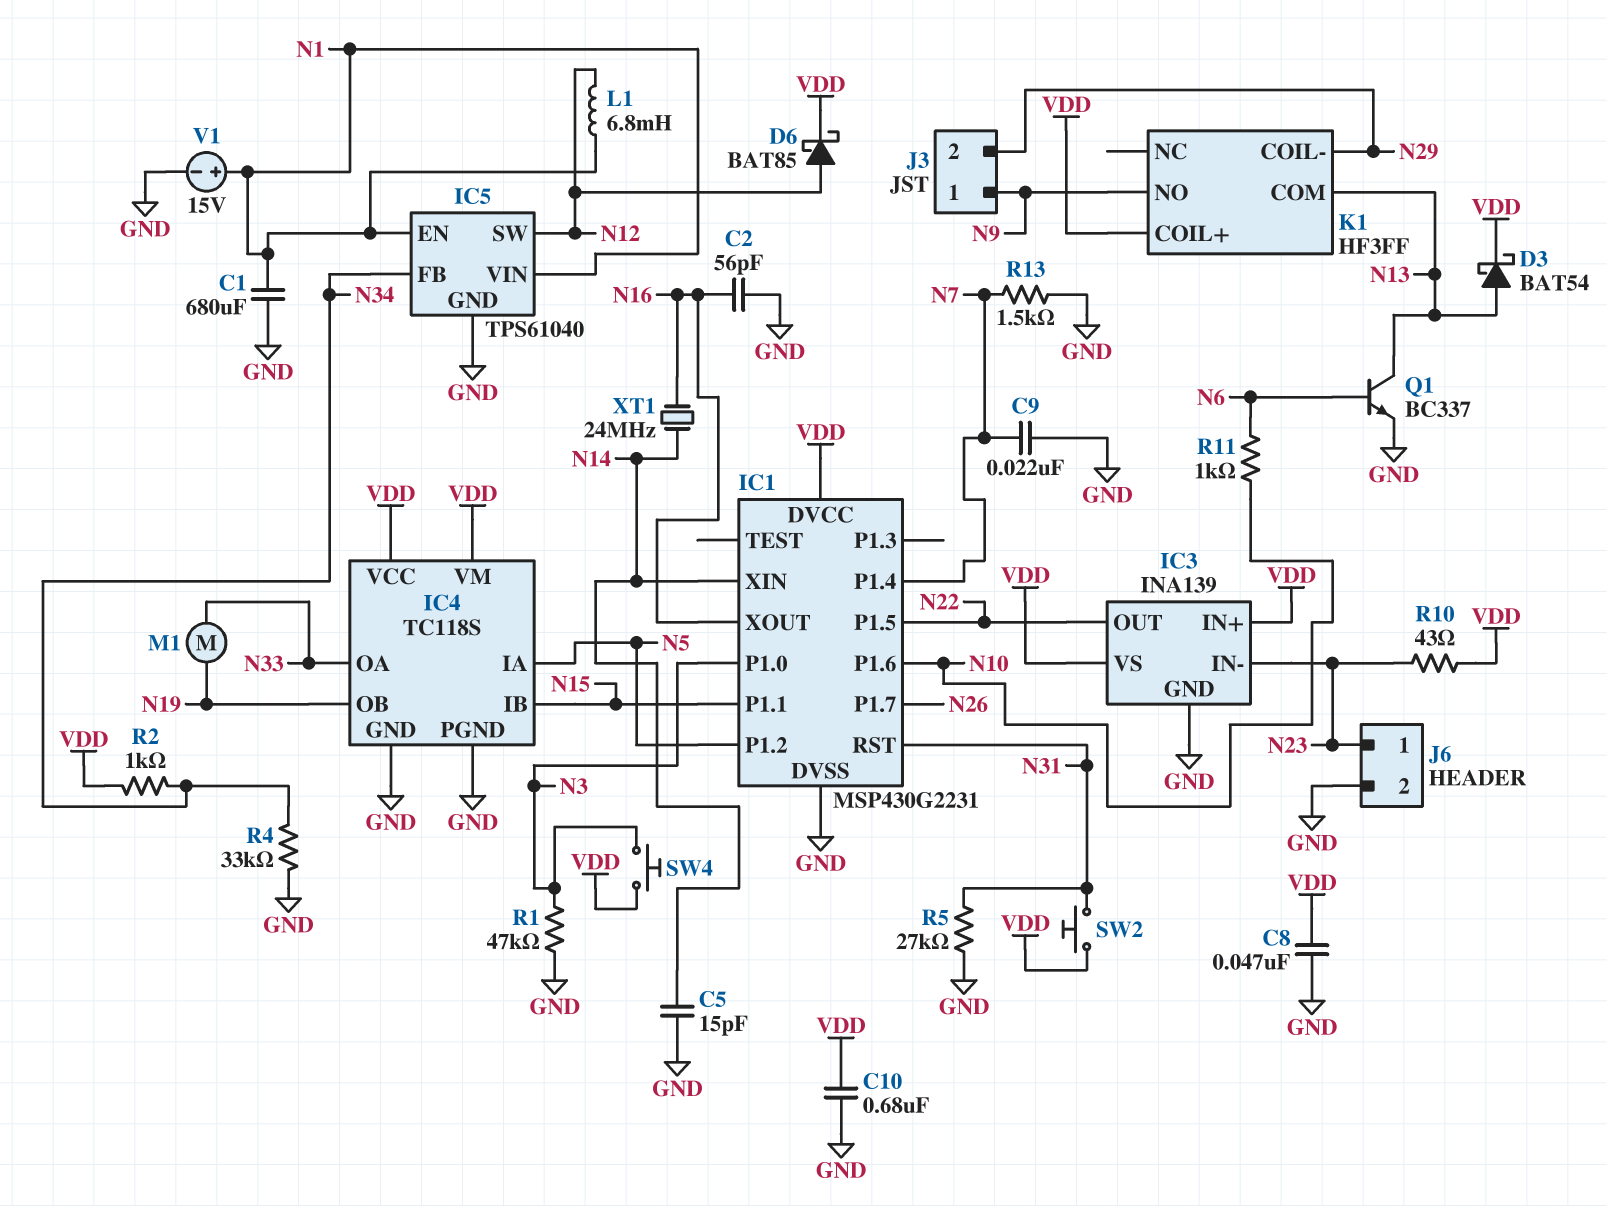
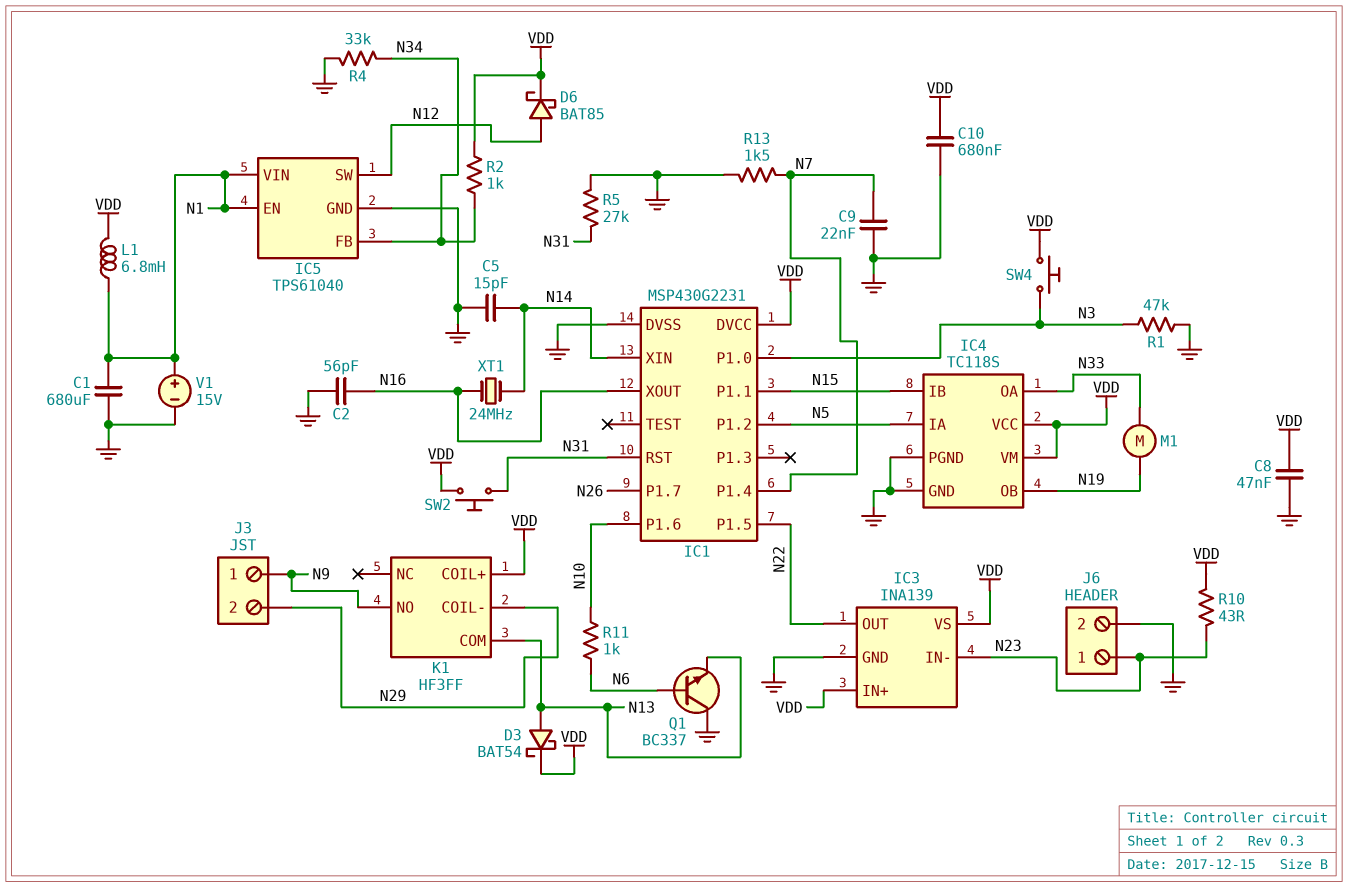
L1: 6.8mH (N1, N12) -> 6.8mH (N1, VDD)
Q1: NPN BC337 (B N6, C N13, E GND) -> NPN BC337 (B N6, C GND, E N13)

